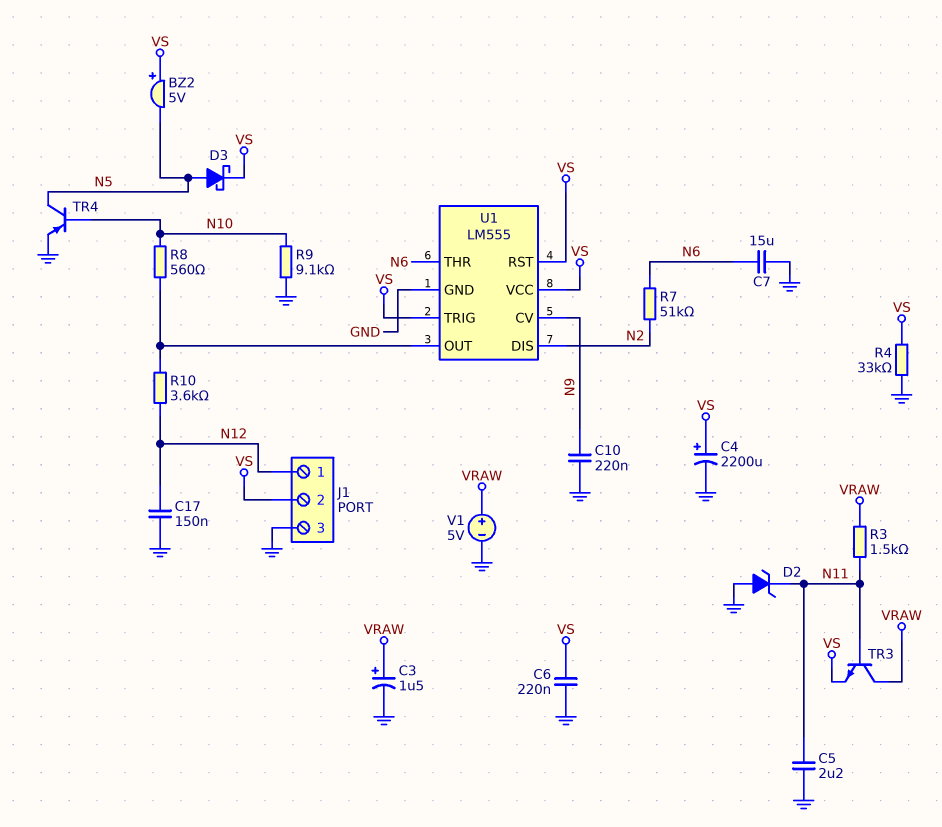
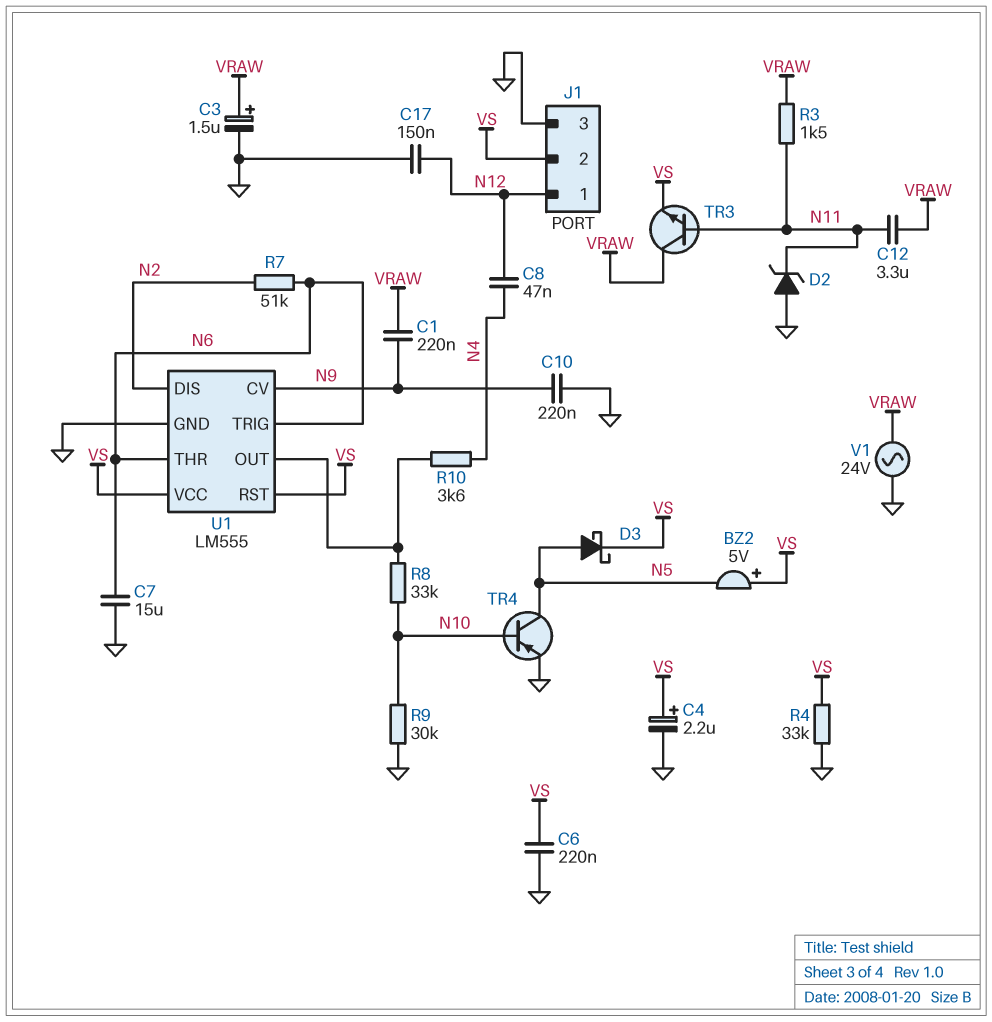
C1: none -> 220nF (N9, VRAW)
C4: 2200uF (plus VS, minus GND) -> 2.2uF (plus VS, minus GND)
C5: 2.2uF (GND, N11) -> none
C8: none -> 47nF (N4, N12)
C12: none -> 3.3uF (N11, VRAW)
R8: 560 (N10, U1/OUT) -> 33k (N10, U1/OUT)
R9: 9.1k (GND, N10) -> 30k (GND, N10)
R10: 3.6k (N12, U1/OUT) -> 3.6k (N4, U1/OUT)
U1 pin TRIG: VS -> N6
V1: 5V (plus VRAW, minus GND) -> AC 24V (GND, VRAW)

